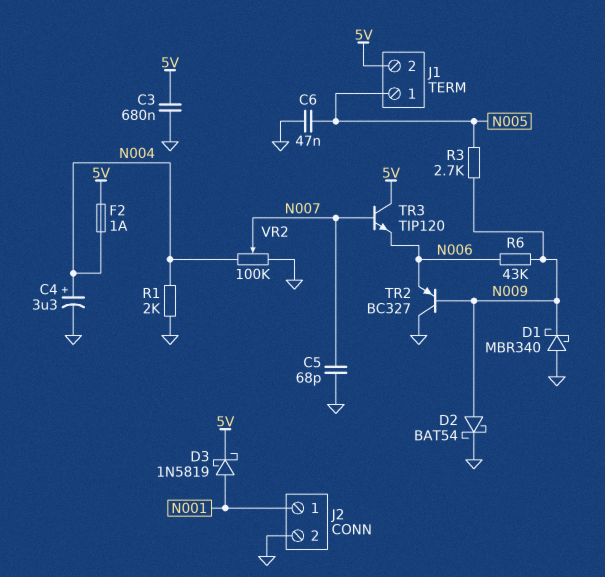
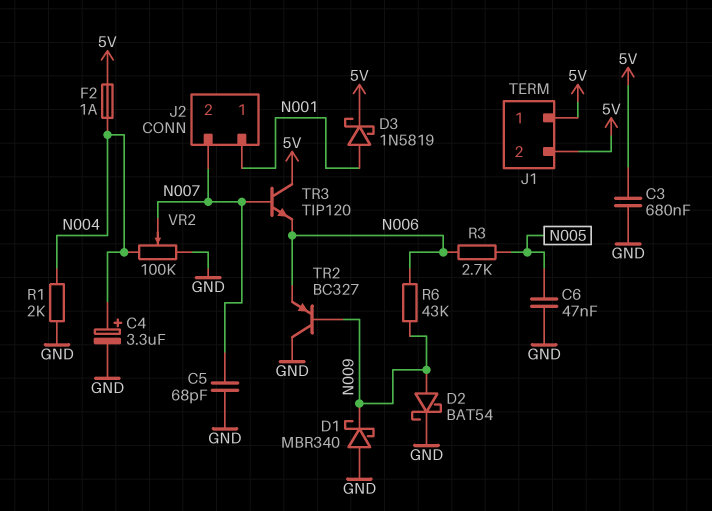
J1 pin 1: N005 -> 5V
J2 pin 2: GND -> N007
R3: 2.7k (N005, N009) -> 2.7k (N005, N006)

